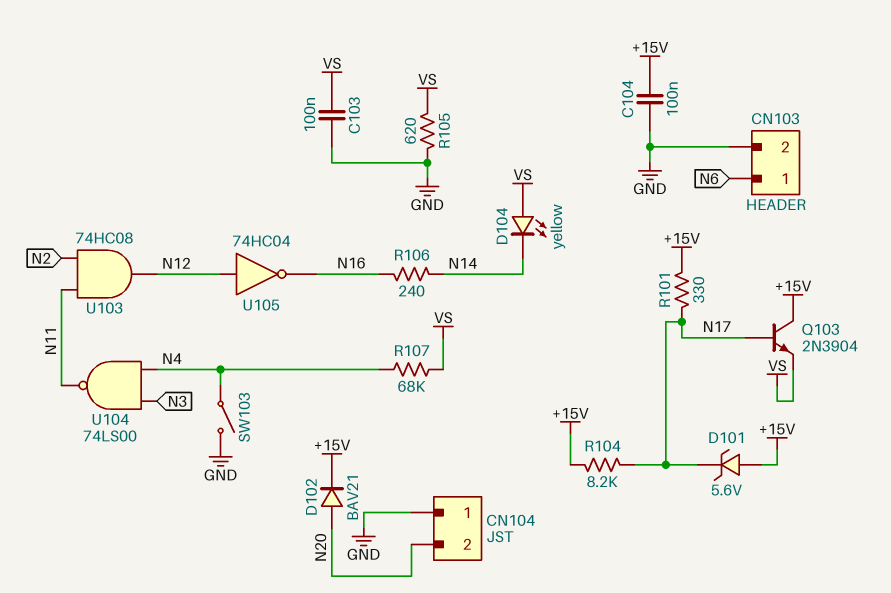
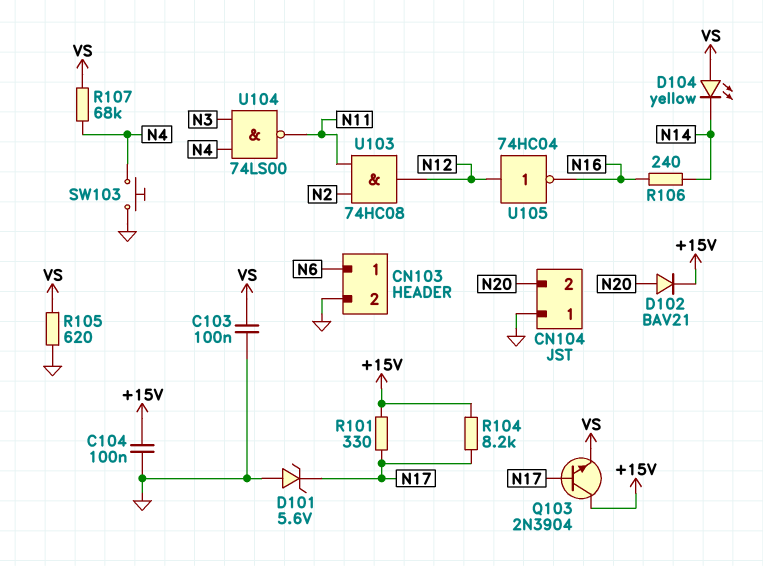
D101: zener 5.6V (A +15V, K N17) -> zener 5.6V (A GND, K N17)
SW103: switch (GND, N4) -> button (GND, N4)

